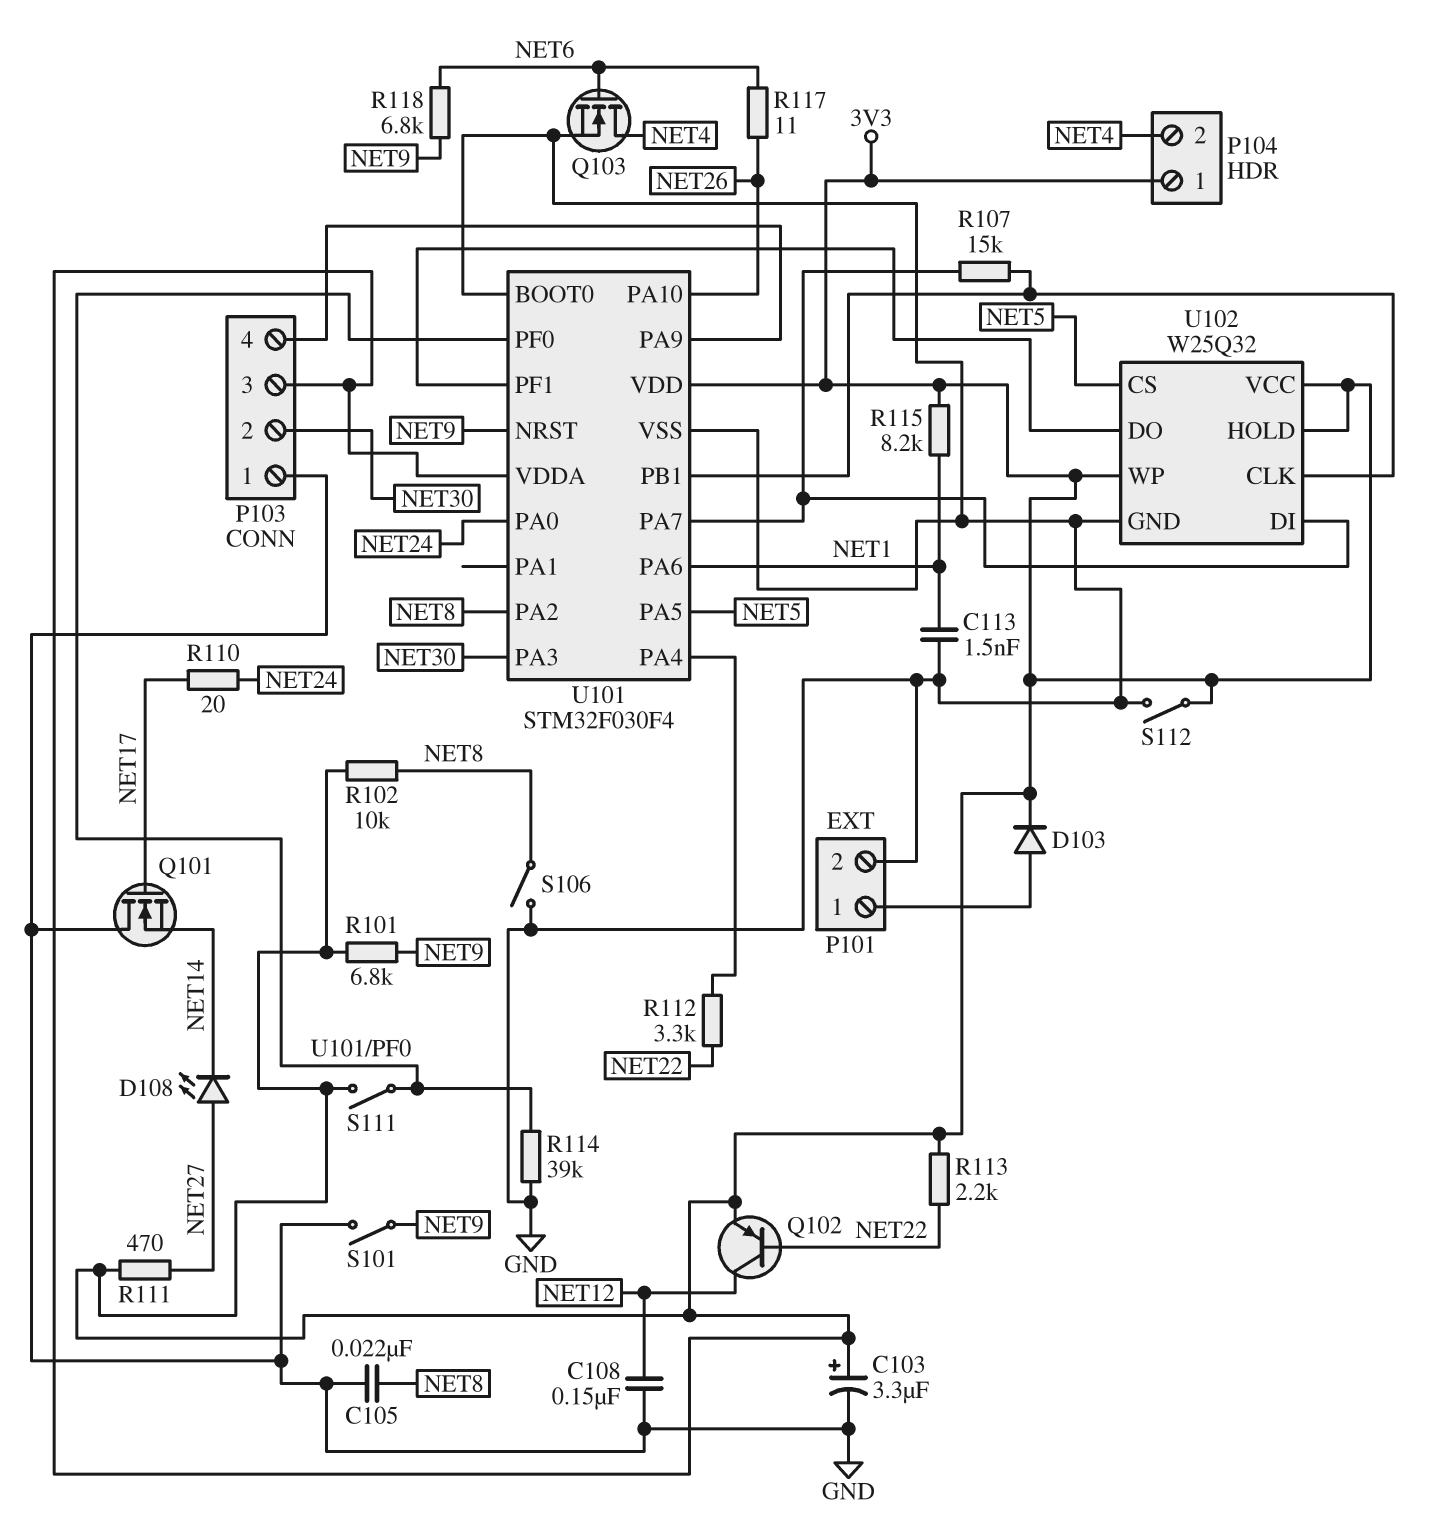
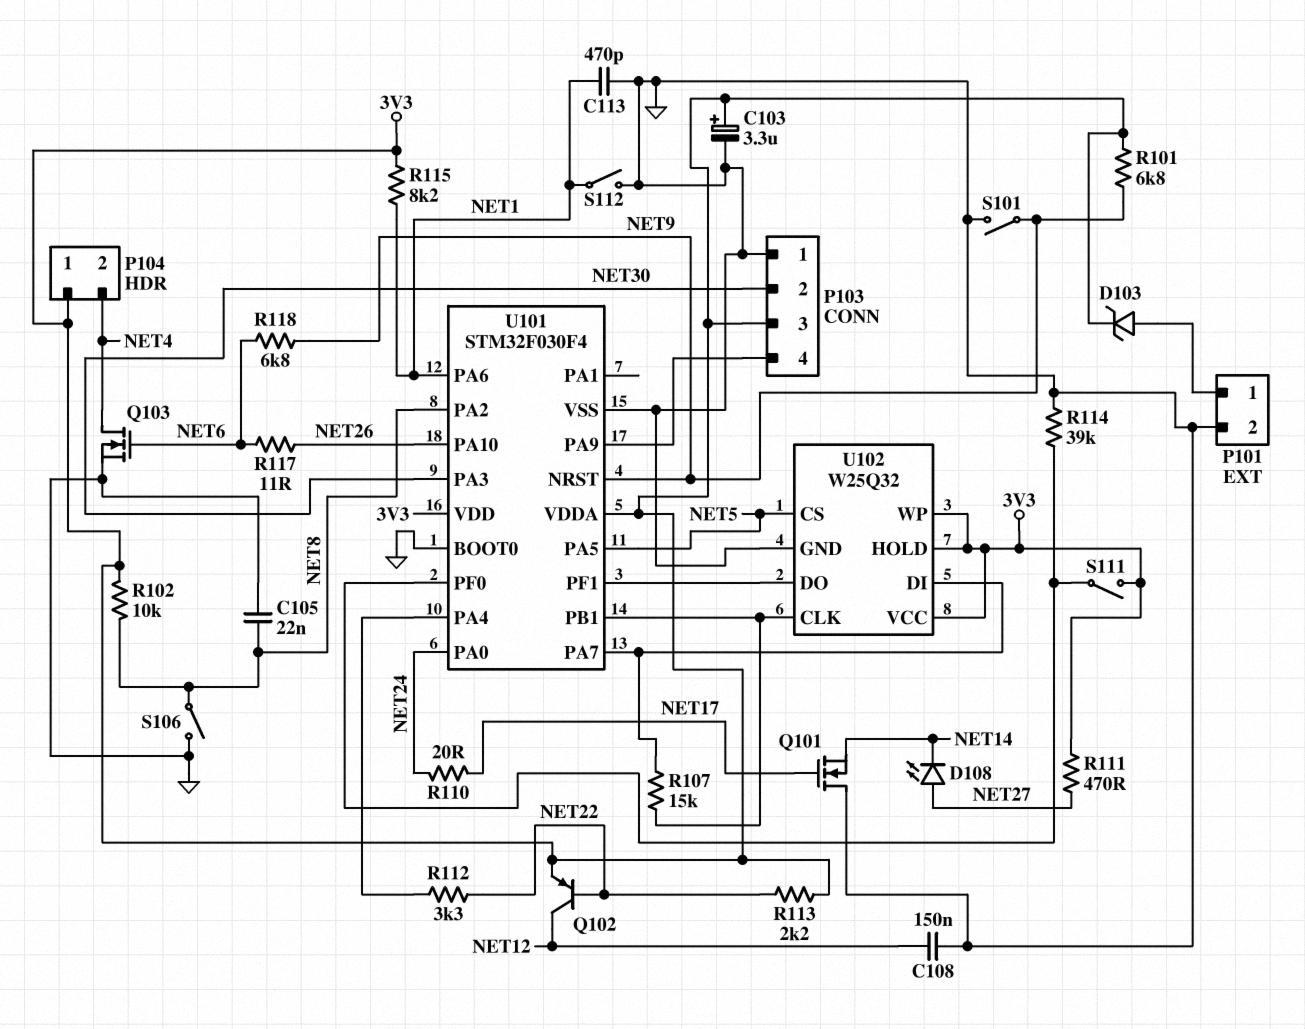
C113: 1.5nF (GND, NET1) -> 470pF (GND, NET1)
D103: diode (A P101/1, K 3V3) -> zener (A P101/1, K 3V3)
S112: switch (3V3, GND) -> switch (GND, NET1)

